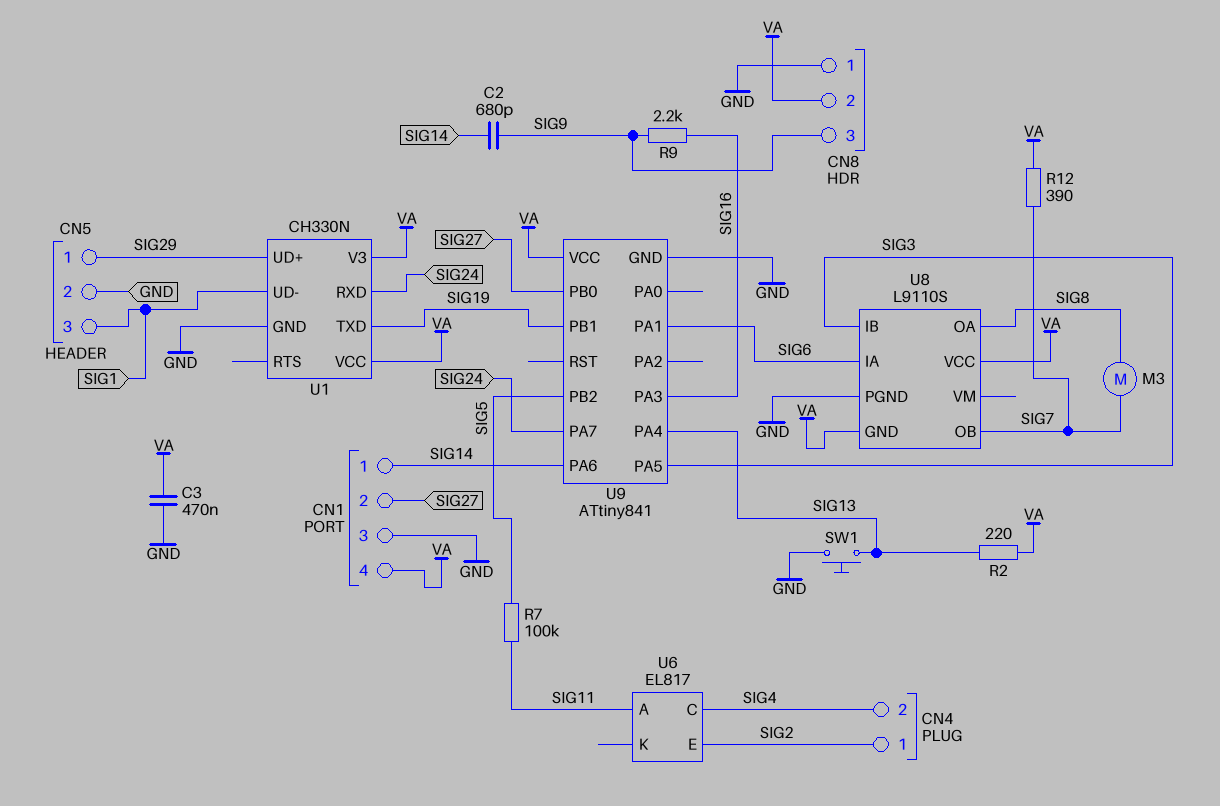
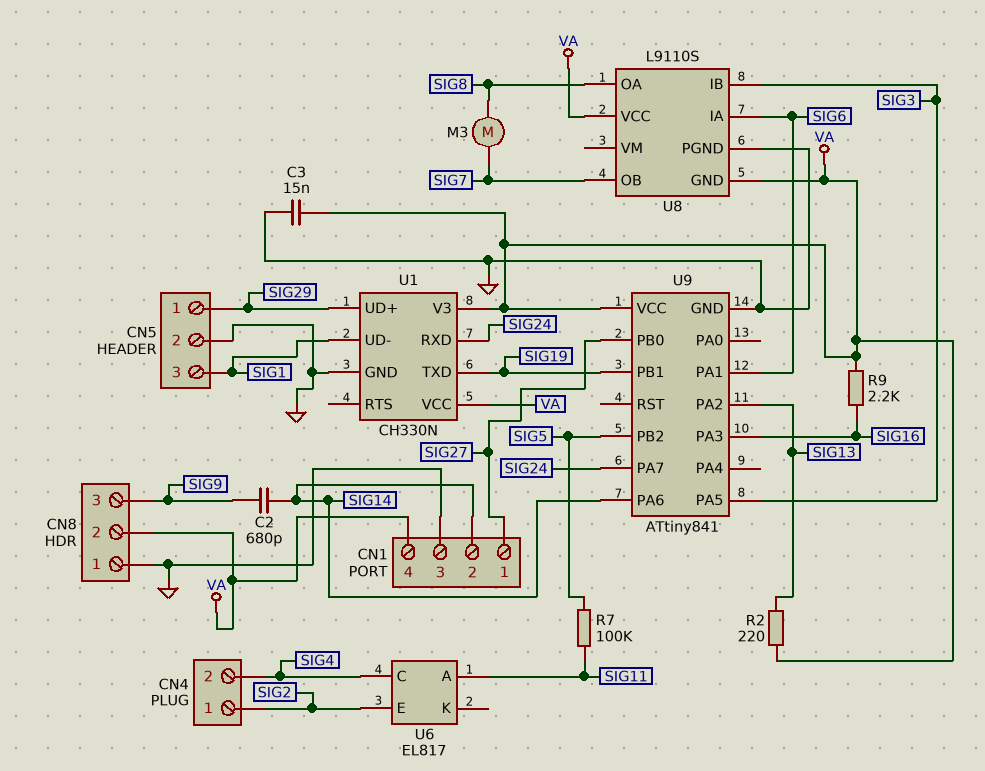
C3: 470nF (GND, VA) -> 15nF (GND, VA)
CN1 pin 1: SIG14 -> SIG27
CN1 pin 2: SIG27 -> SIG14
R9: 2.2k (SIG9, SIG16) -> 2.2k (SIG16, VA)
R12: 390 (SIG7, VA) -> none
SW1: button (GND, SIG13) -> none
U9 pin PA2: none -> SIG13
U9 pin PA4: SIG13 -> none

